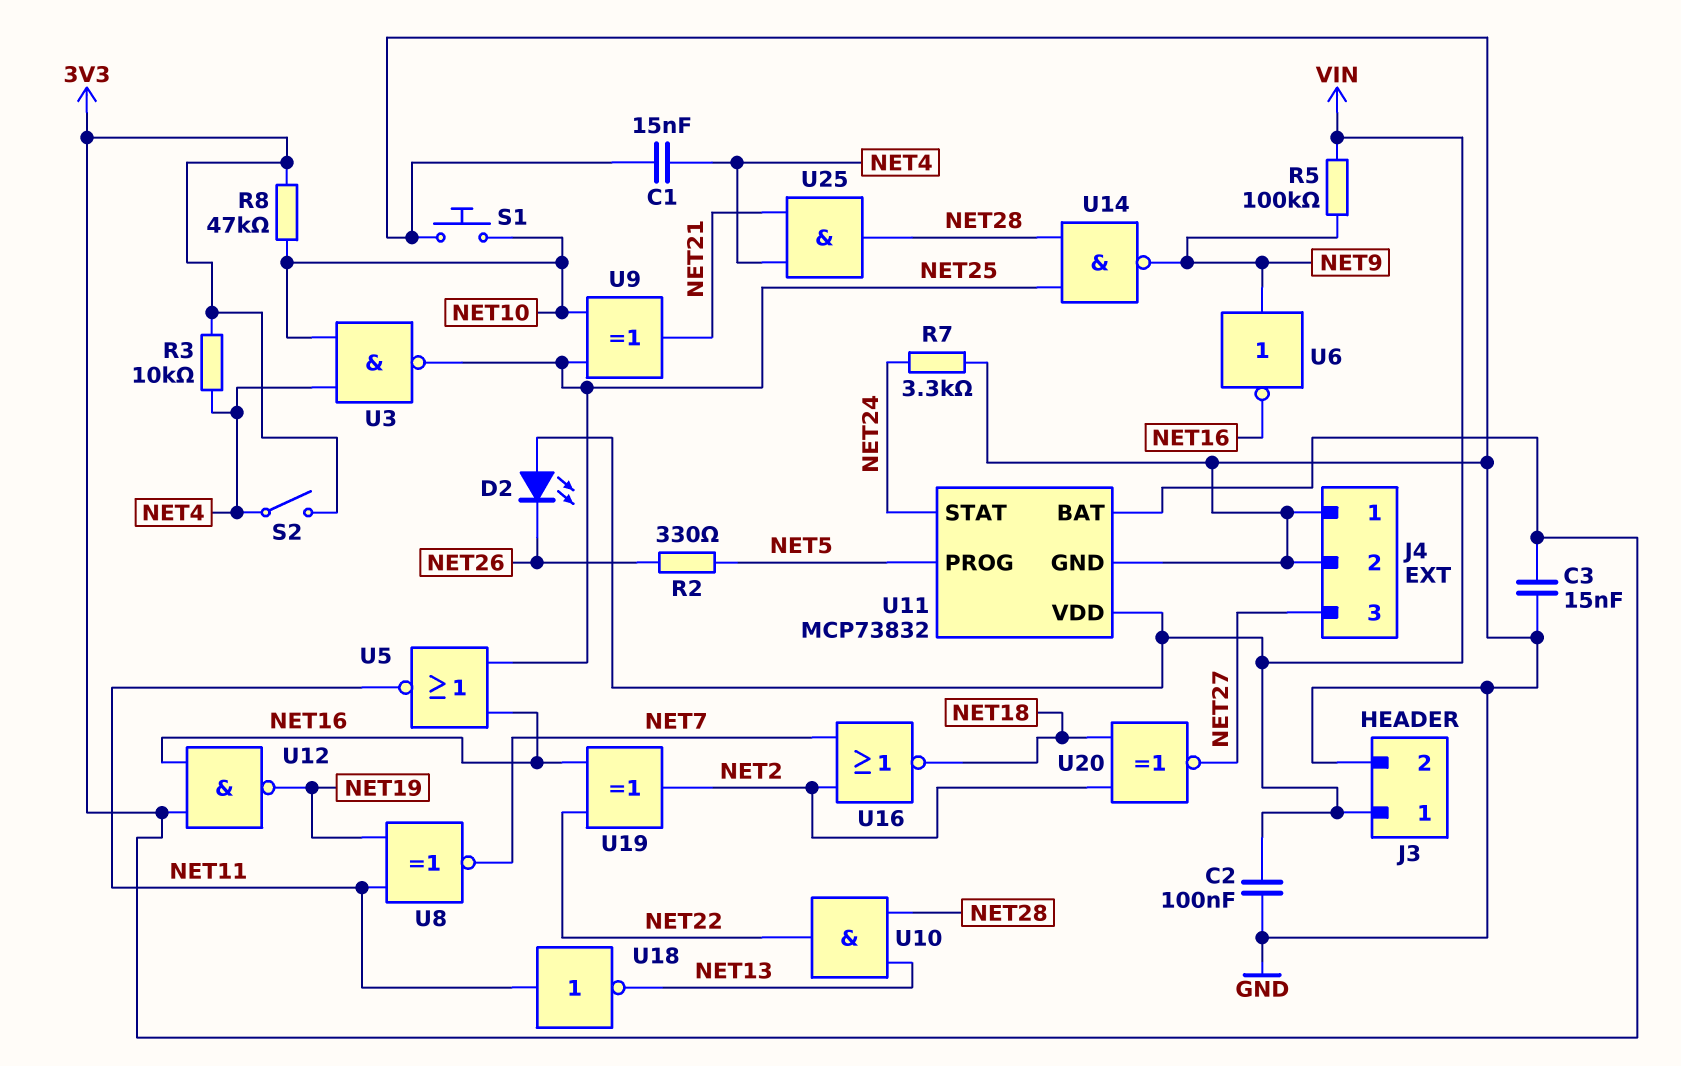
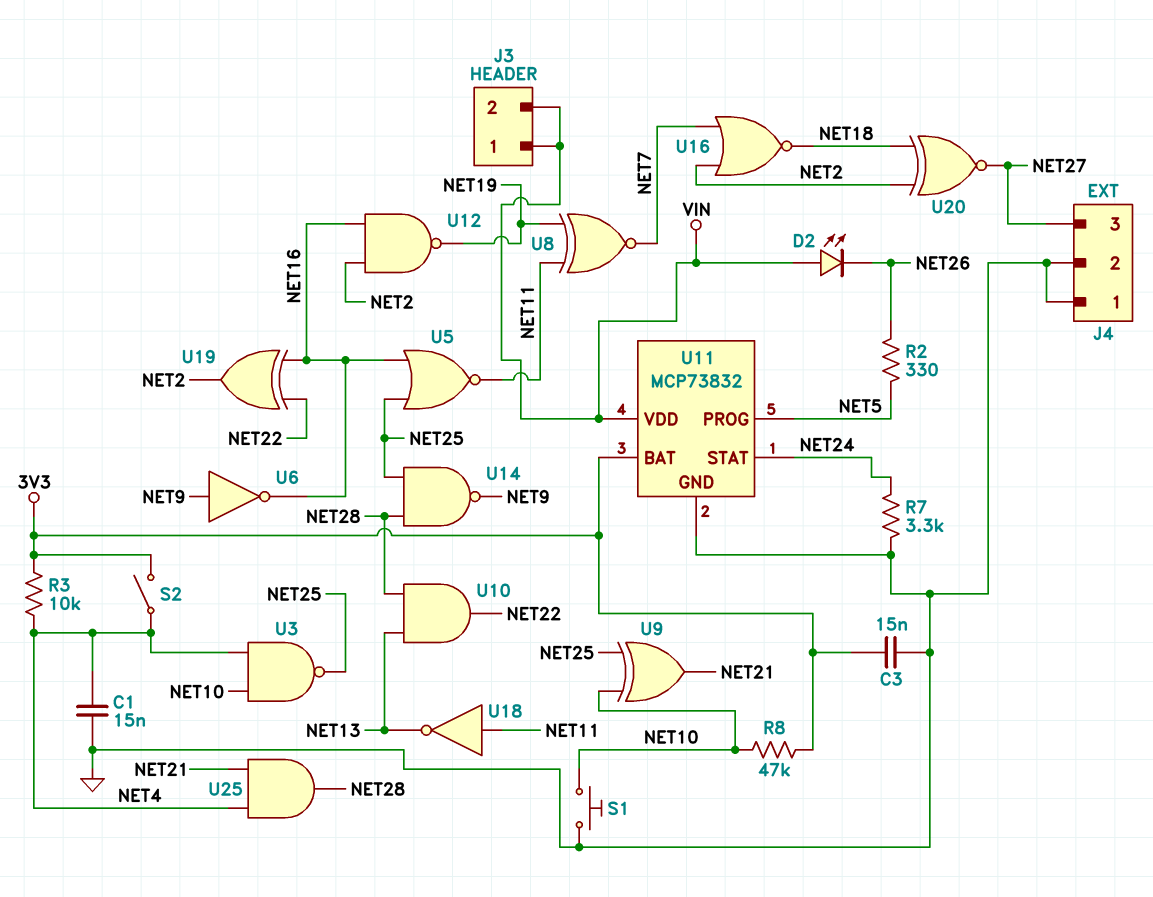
C2: 100nF (GND, VIN) -> none
J3 pin 2: GND -> VIN
R5: 100k (NET9, VIN) -> none
U12: NAND (in 3V3, in NET16, out NET19) -> NAND (in NET2, in NET16, out NET19)

